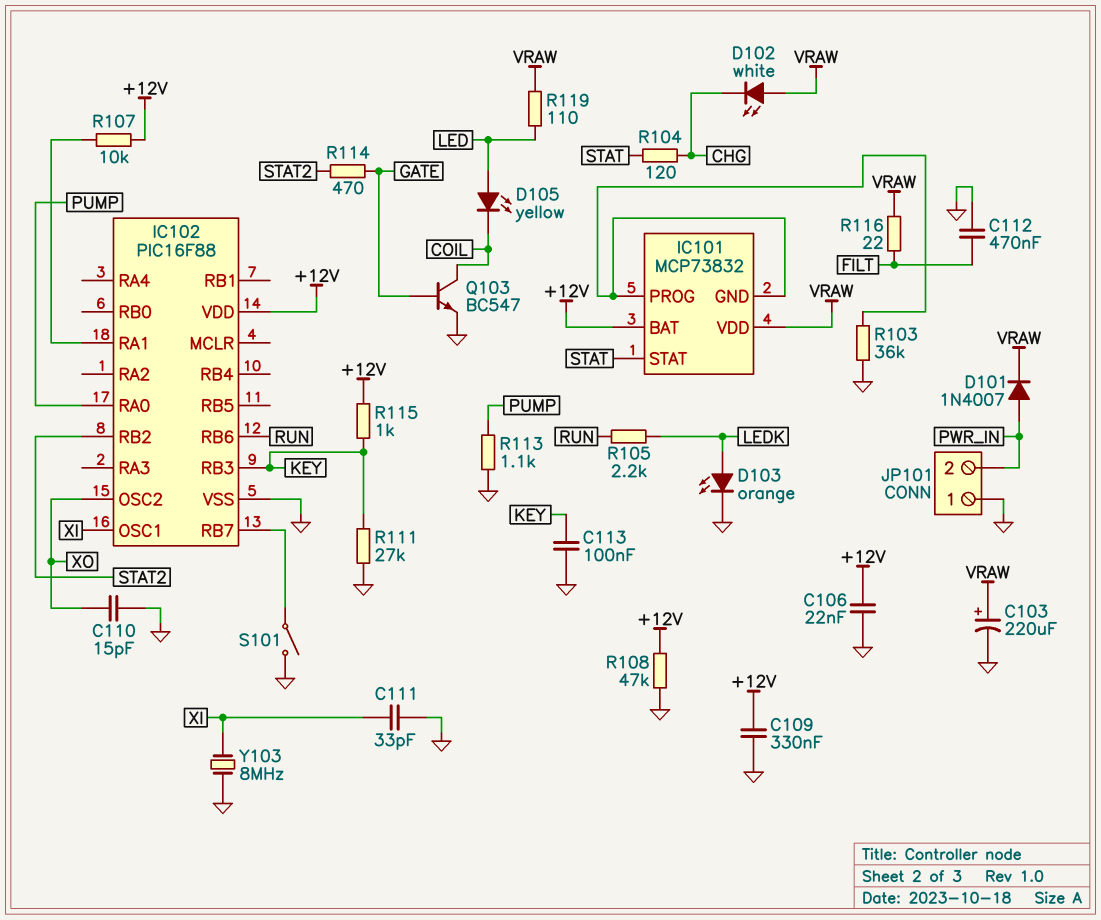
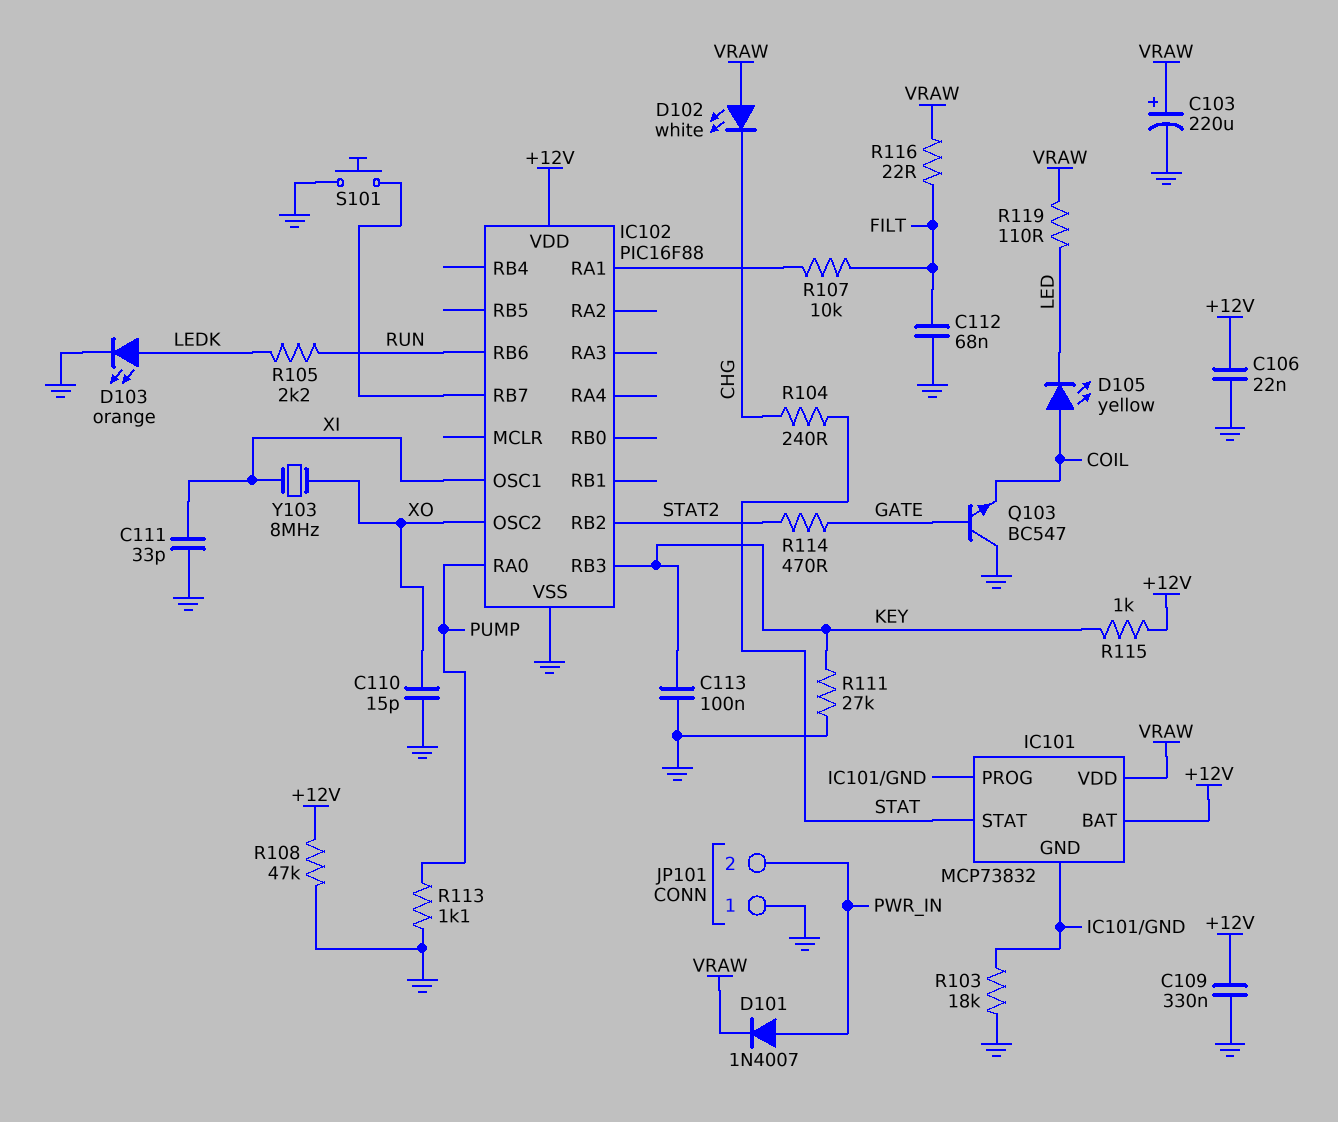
C112: 470nF (FILT, GND) -> 68nF (FILT, GND)
D105: LED yellow (A LED, K COIL) -> LED yellow (A COIL, K LED)
Q103: NPN BC547 (B GATE, C COIL, E GND) -> NPN BC547 (B GATE, C GND, E COIL)
R103: 36k (GND, IC101/GND) -> 18k (GND, IC101/GND)
R104: 120 (CHG, STAT) -> 240 (CHG, STAT)
R107: 10k (+12V, IC102/RA1) -> 10k (FILT, IC102/RA1)
S101: switch (GND, IC102/RB7) -> button (GND, IC102/RB7)
Y103: 8MHz (GND, XI) -> 8MHz (XI, XO)

